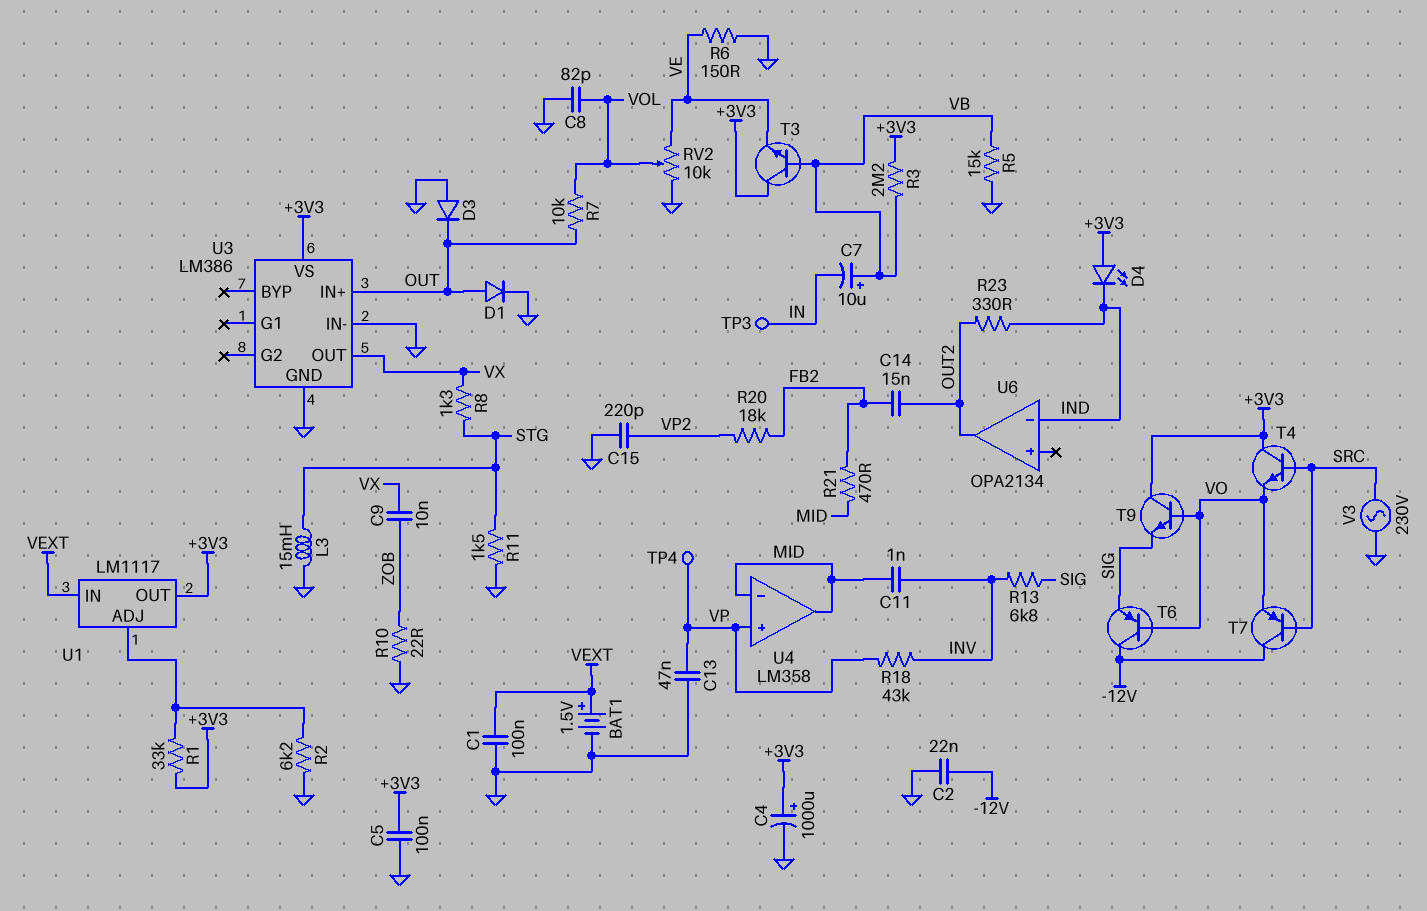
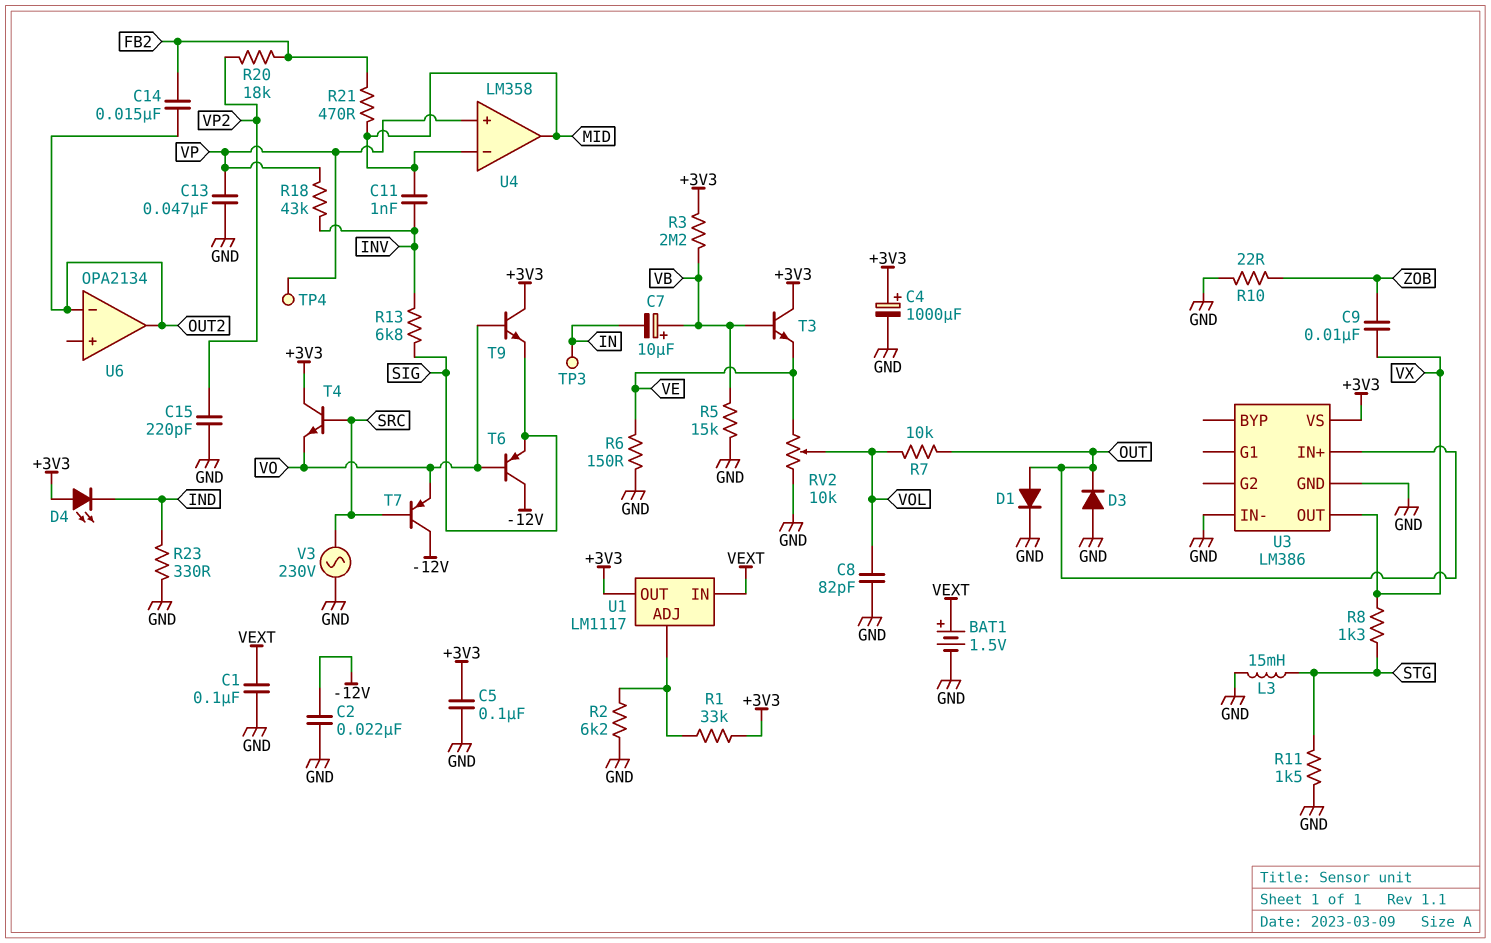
R23: 330 (IND, OUT2) -> 330 (GND, IND)
U6 pin in-: IND -> OUT2

